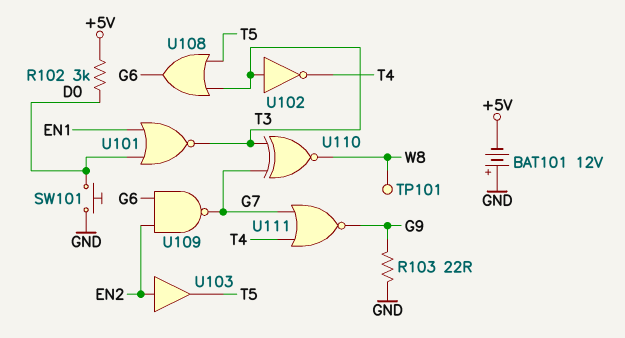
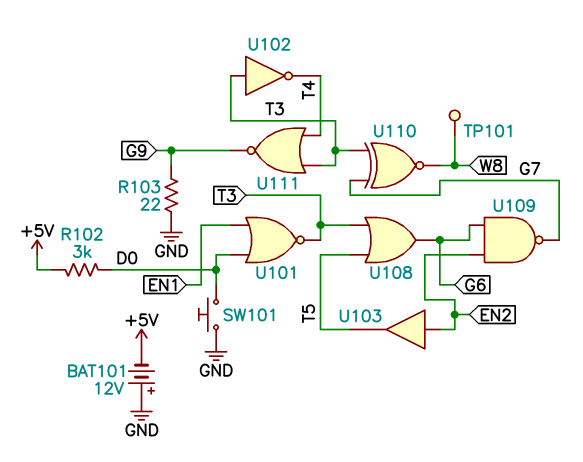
U111: NOR (in G7, in T4, out G9) -> NOR (in T3, in T4, out G9)

